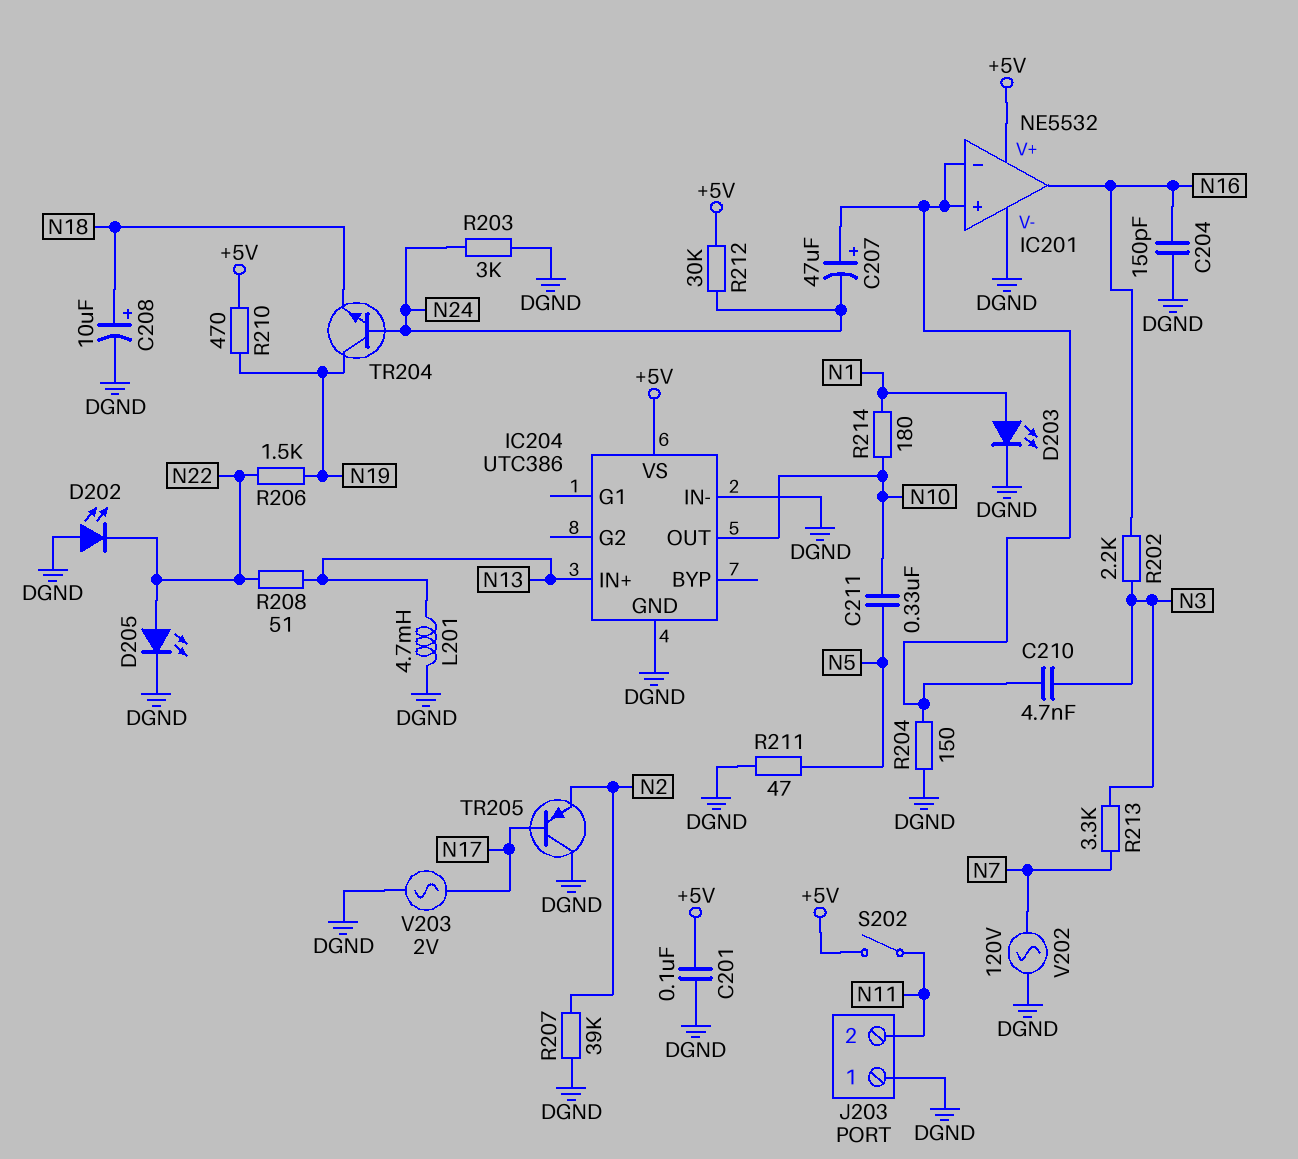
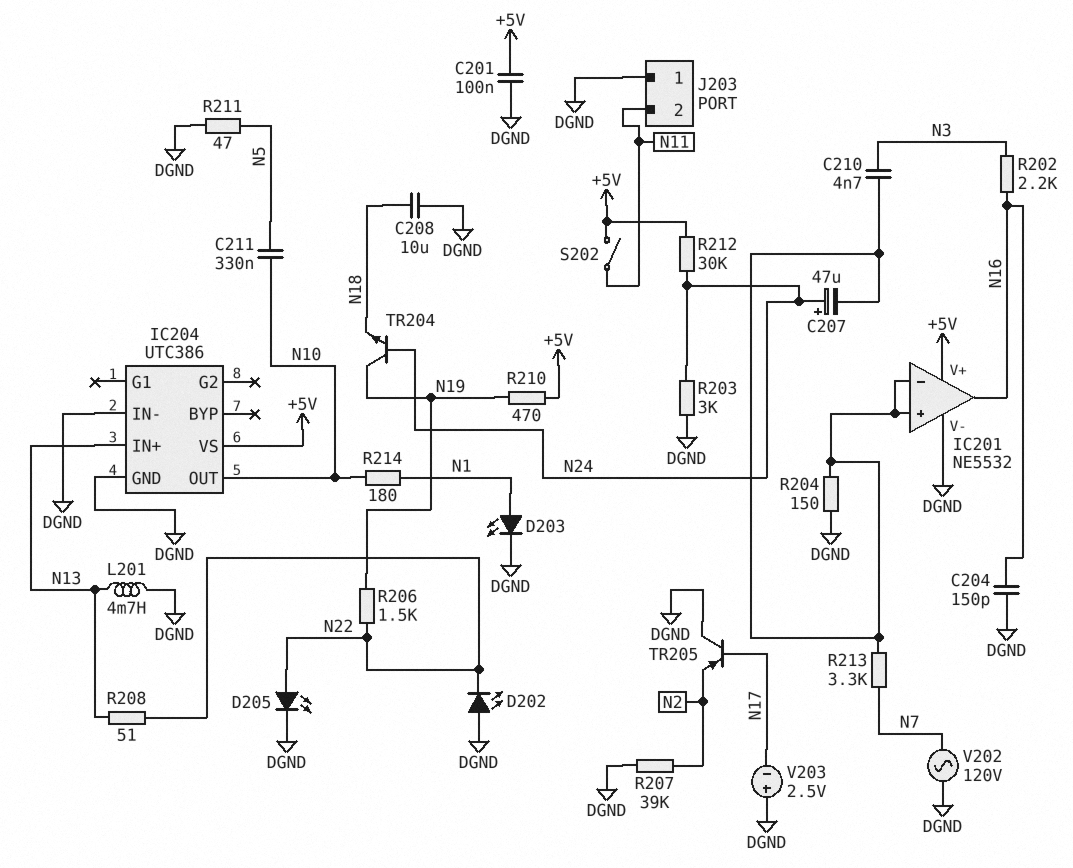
C207: 47uF (plus IC201/in+, minus N24) -> 47uF (plus N24, minus IC201/in+)
C208: 10uF (plus N18, minus DGND) -> 10uF (DGND, N18)
R213: 3.3k (N3, N7) -> 3.3k (IC201/in+, N7)
V203: AC 2V (DGND, N17) -> 2.5V (plus DGND, minus N17)

